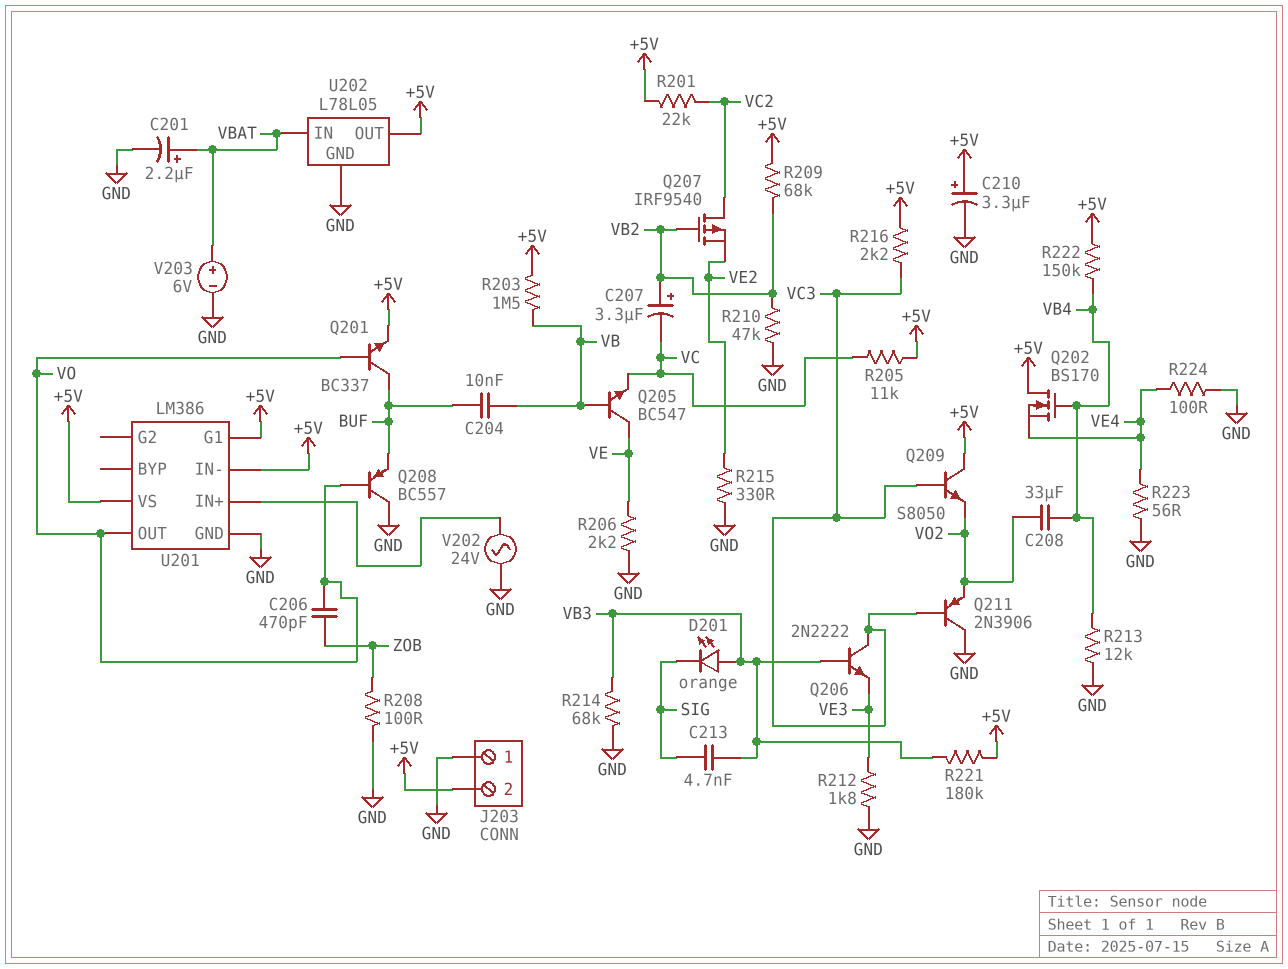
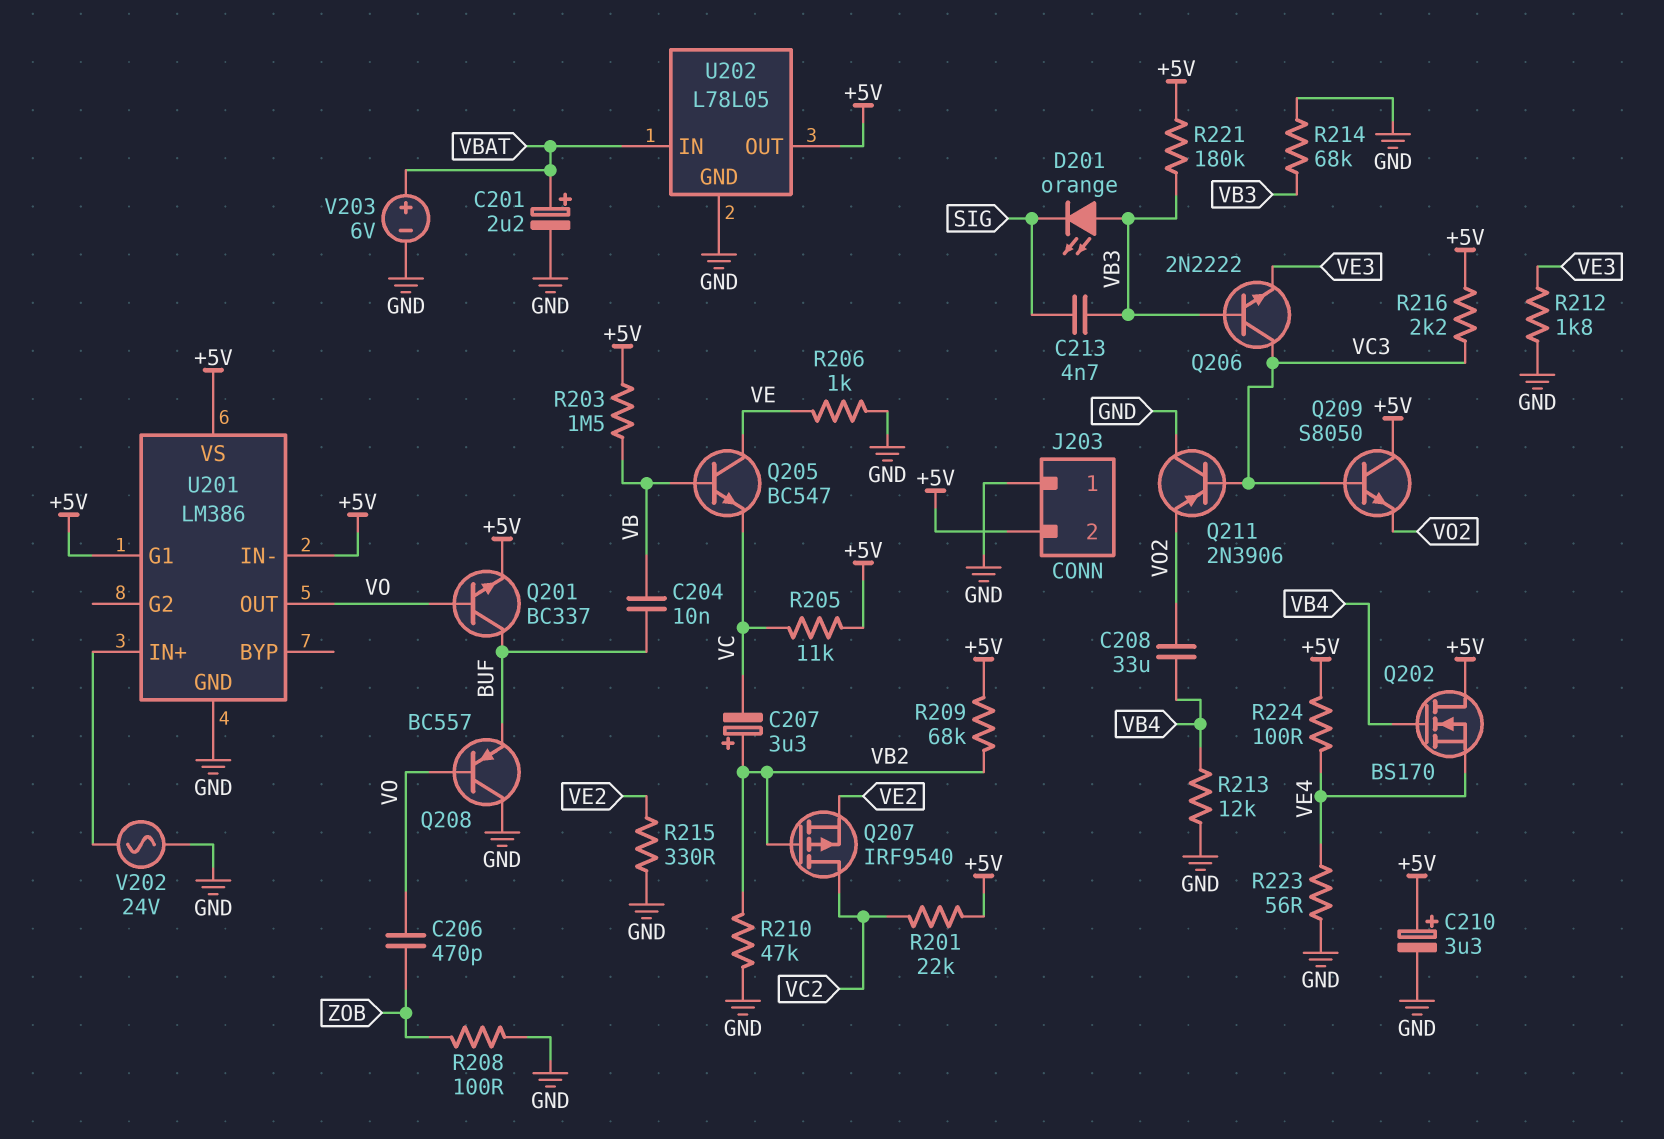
R206: 2.2k (GND, VE) -> 1k (GND, VE)
R222: 150k (+5V, VB4) -> none
R224: 100 (GND, VE4) -> 100 (+5V, VE4)

